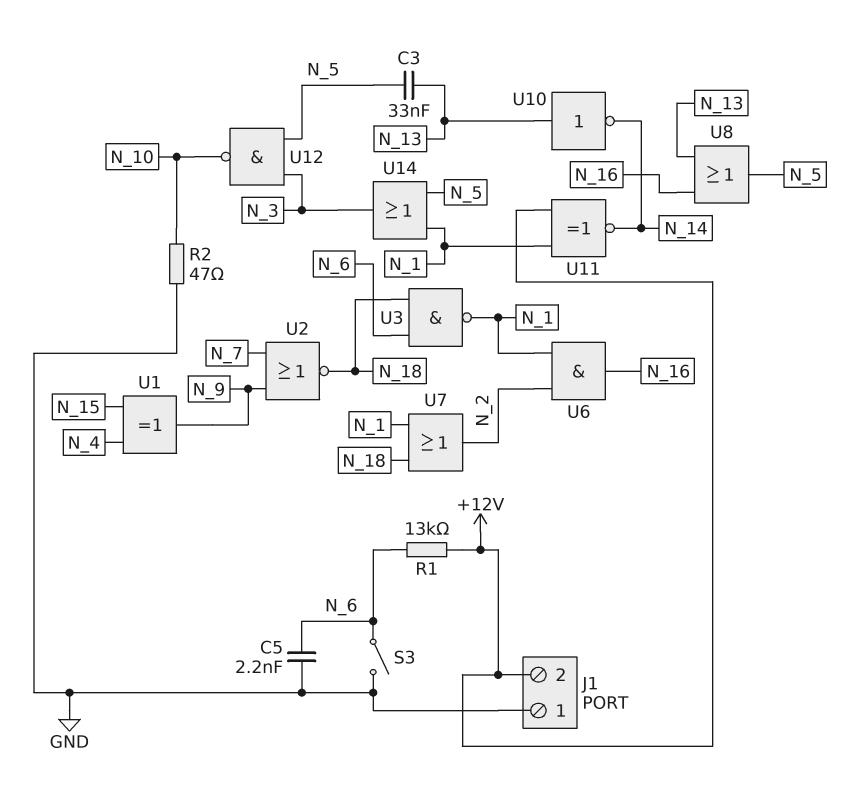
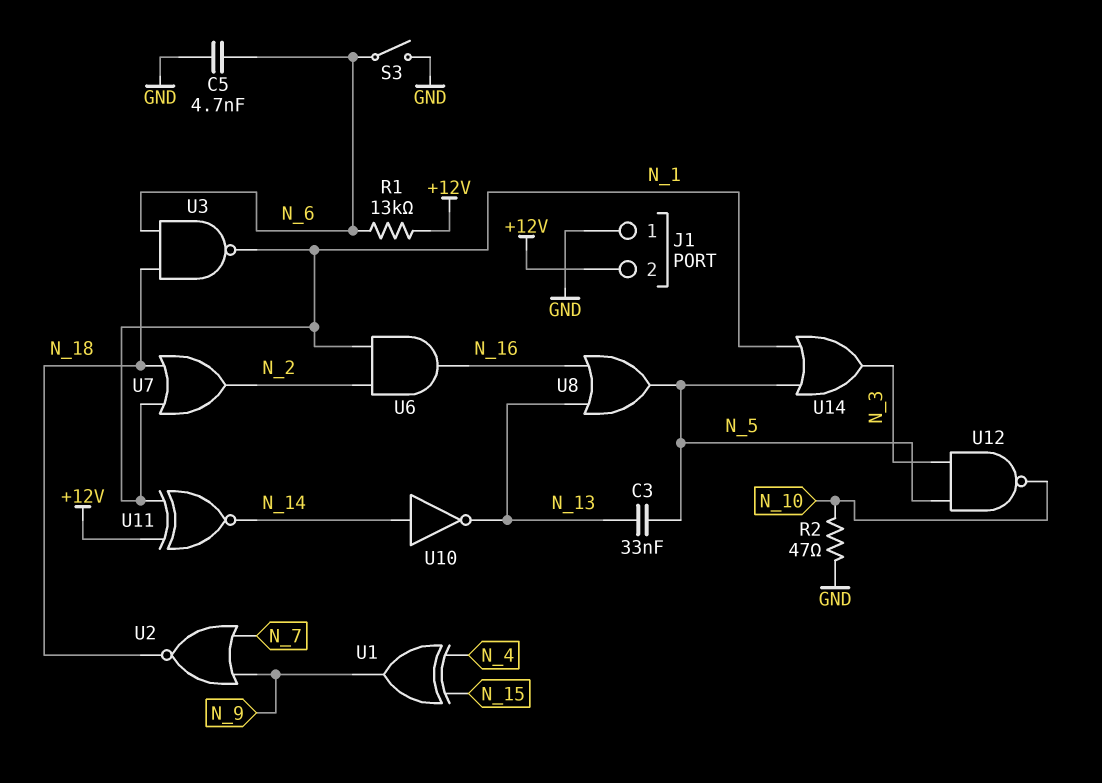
C5: 2.2nF (GND, N_6) -> 4.7nF (GND, N_6)
U10: NOT (in N_13, out N_14) -> NOT (in N_14, out N_13)

